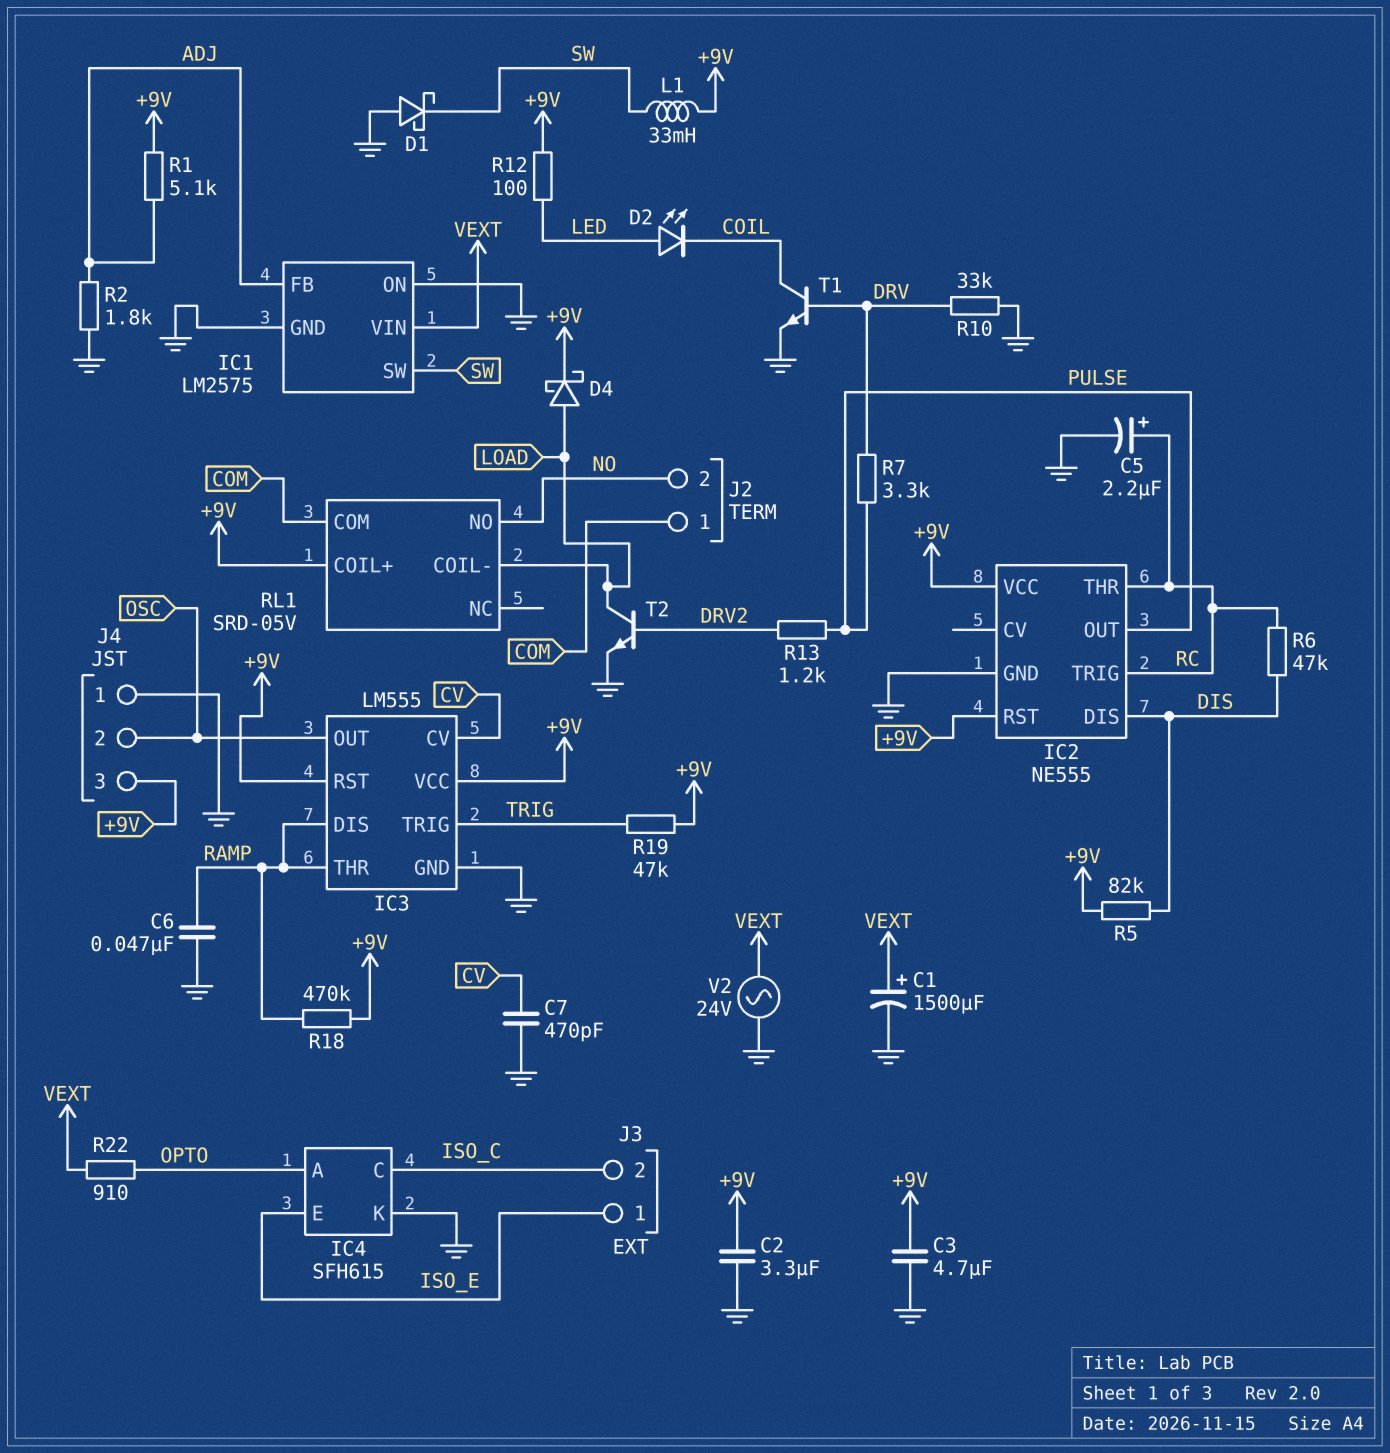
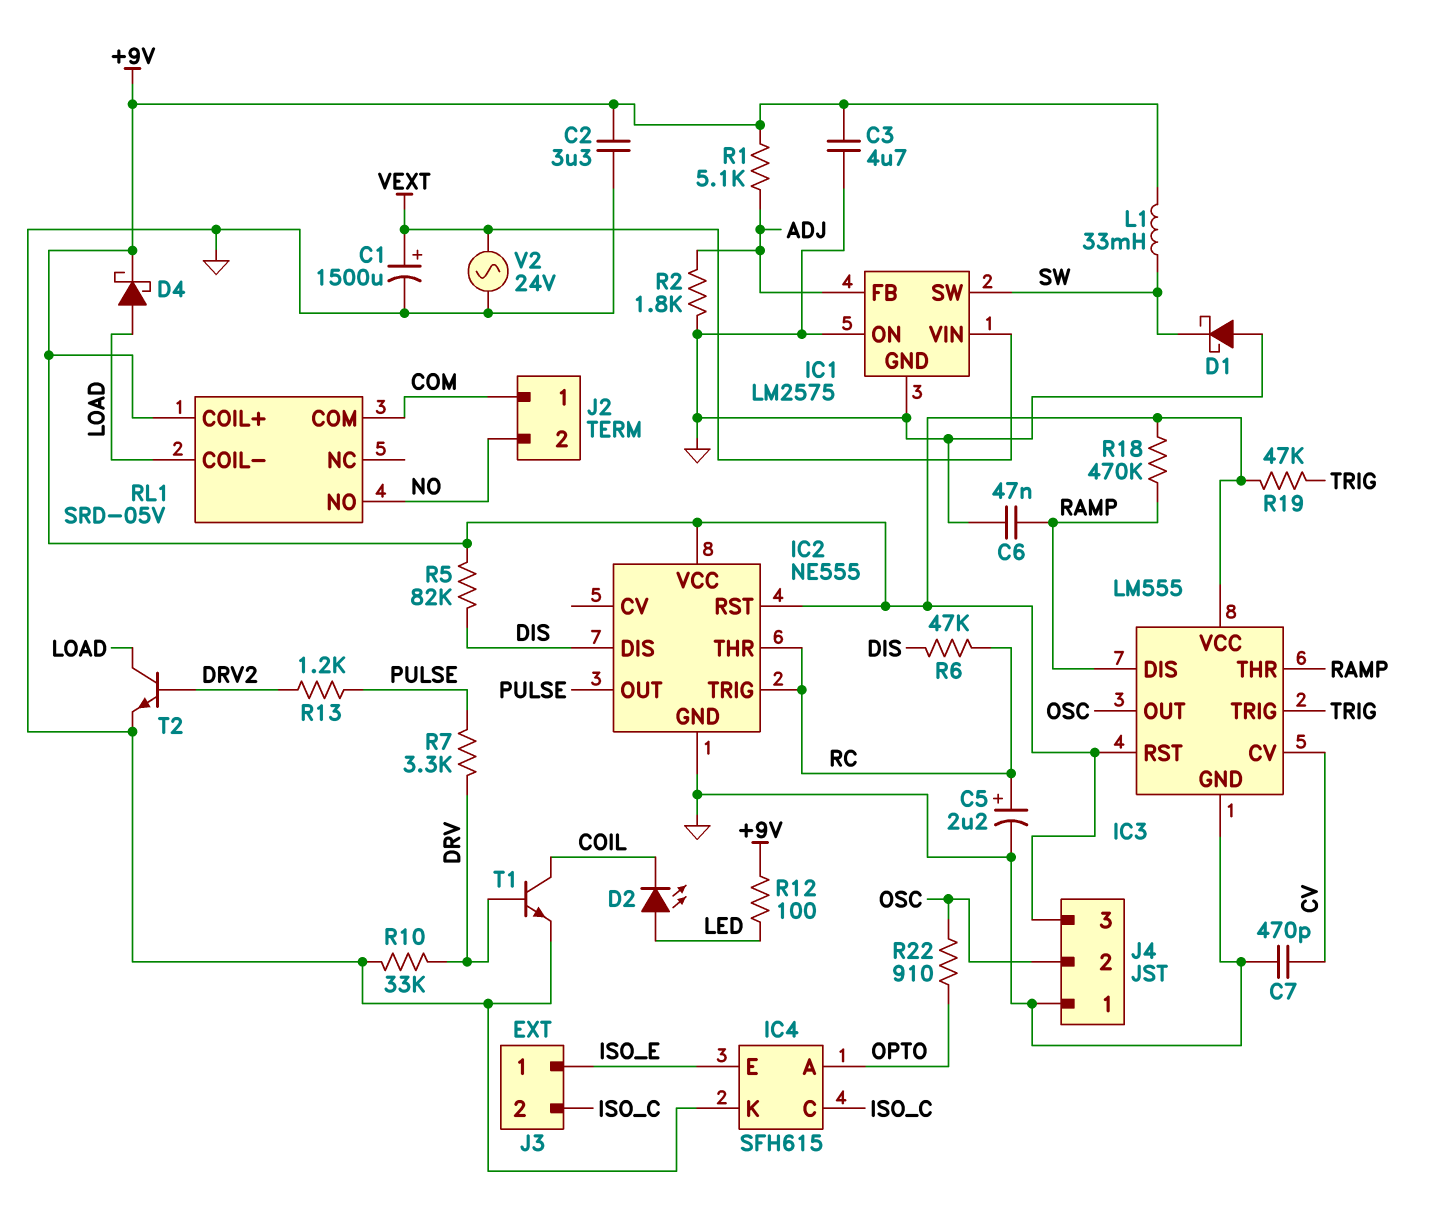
R22: 910 (OPTO, VEXT) -> 910 (OPTO, OSC)

